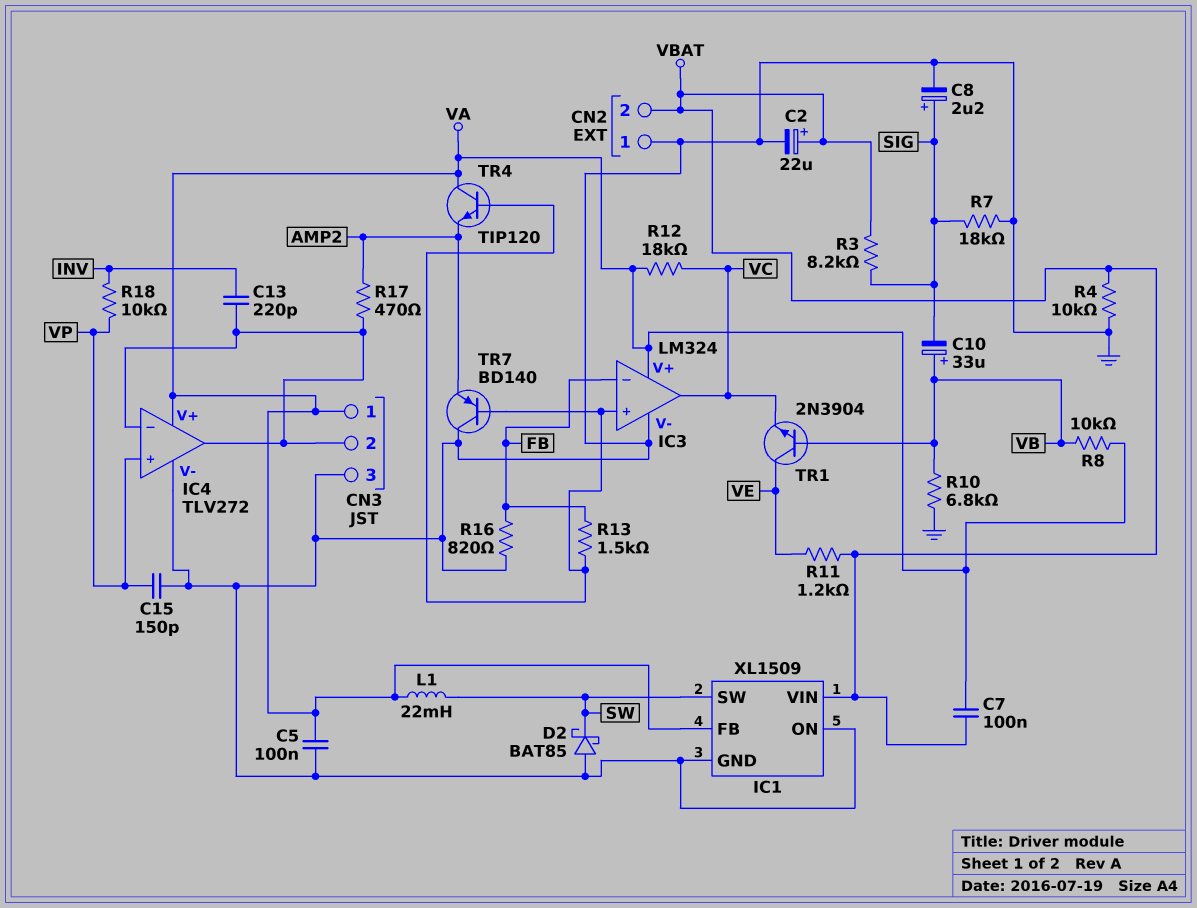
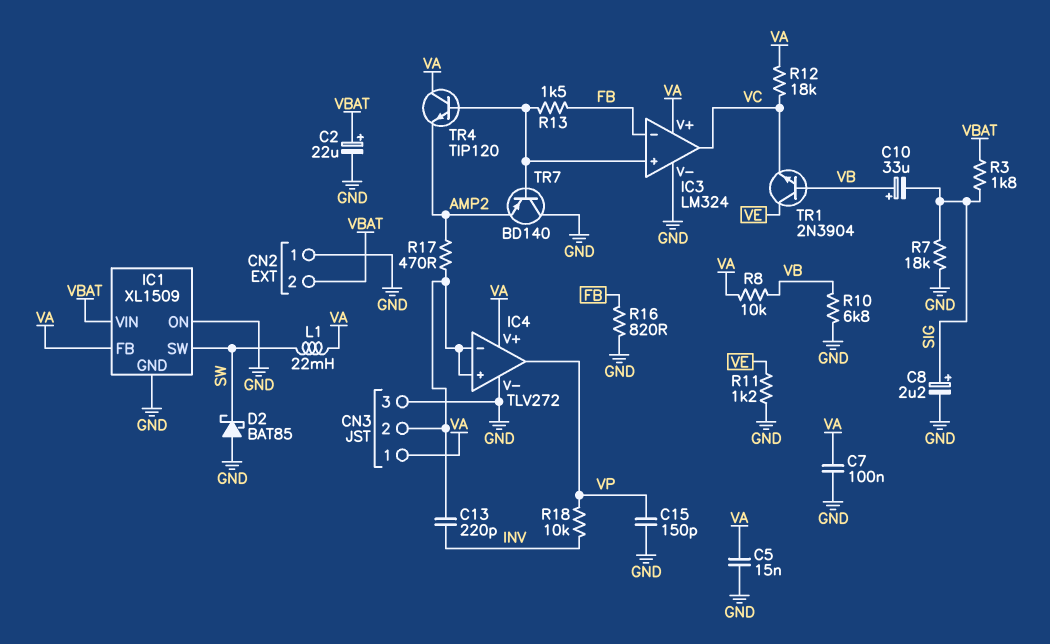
C5: 100nF (GND, VA) -> 15nF (GND, VA)
C7: 100nF (VA, VBAT) -> 100nF (GND, VA)
IC4 pin in+: VP -> CN3/2
IC4 pin out: CN3/2 -> VP
R3: 8.2k (SIG, VBAT) -> 1.8k (SIG, VBAT)
R4: 10k (GND, VBAT) -> none
R11: 1.2k (VBAT, VE) -> 1.2k (GND, VE)

